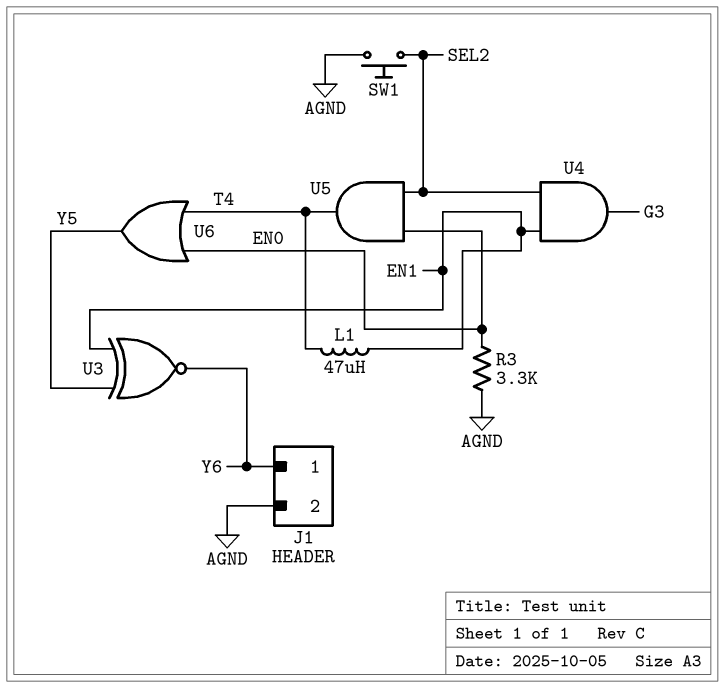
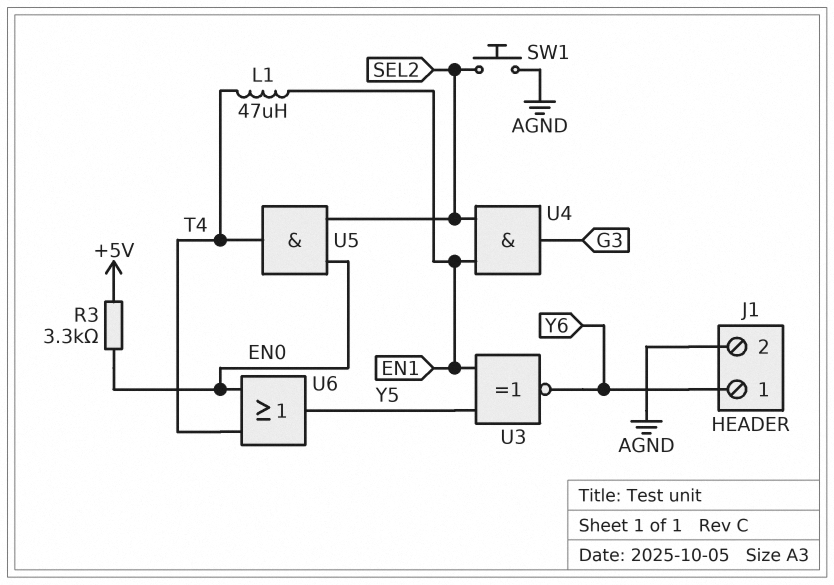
R3: 3.3k (AGND, EN0) -> 3.3k (+5V, EN0)

